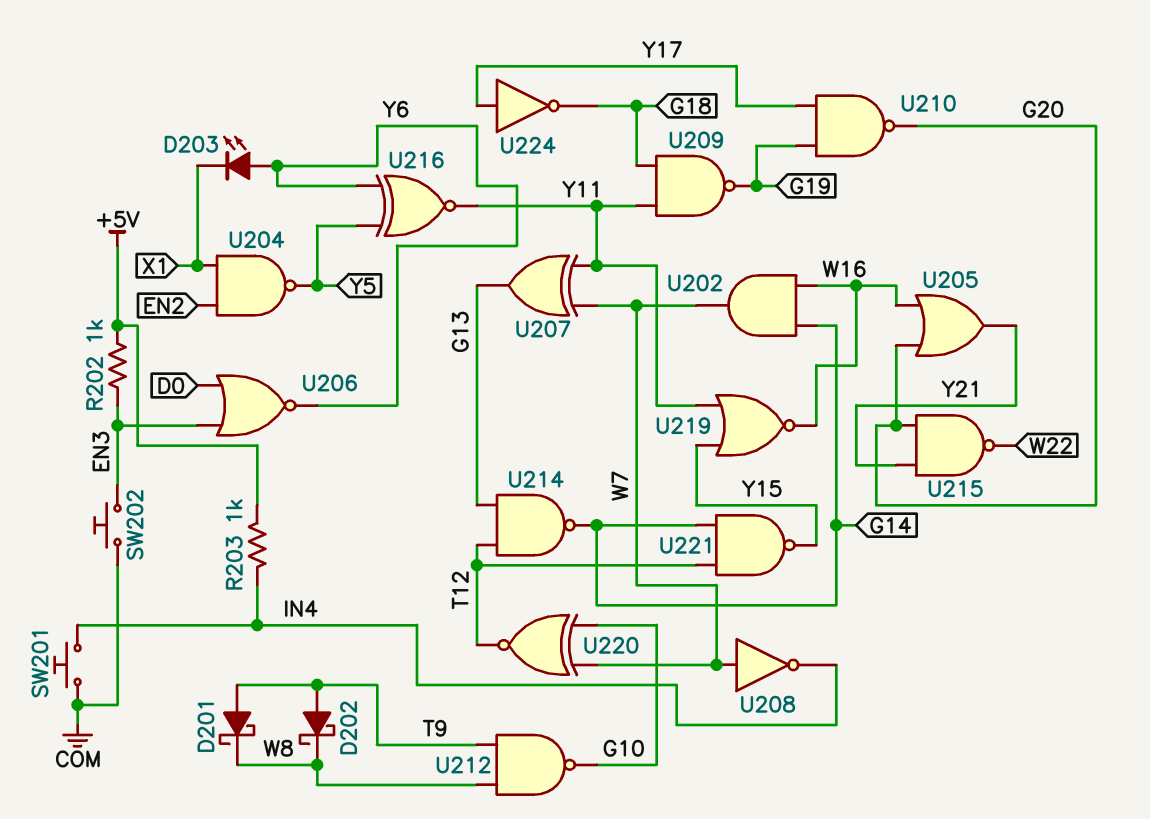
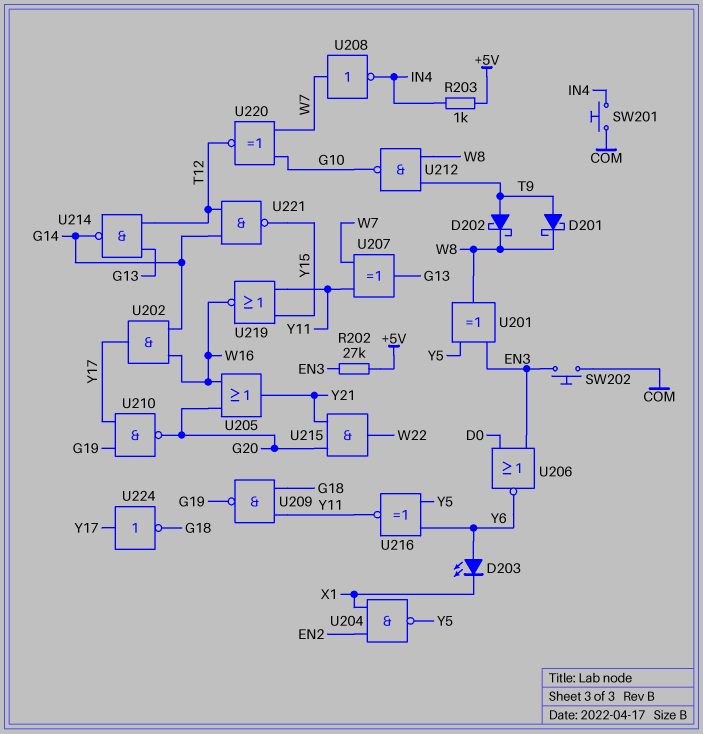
R202: 1k (+5V, EN3) -> 27k (+5V, EN3)
U201: none -> XOR (in EN3, in Y5, out W8)
U202: AND (in G14, in W16, out W7) -> AND (in G14, in W16, out Y17)
U215: NAND (in G20, in Y21, out W22) -> AND (in G20, in Y21, out W22)

